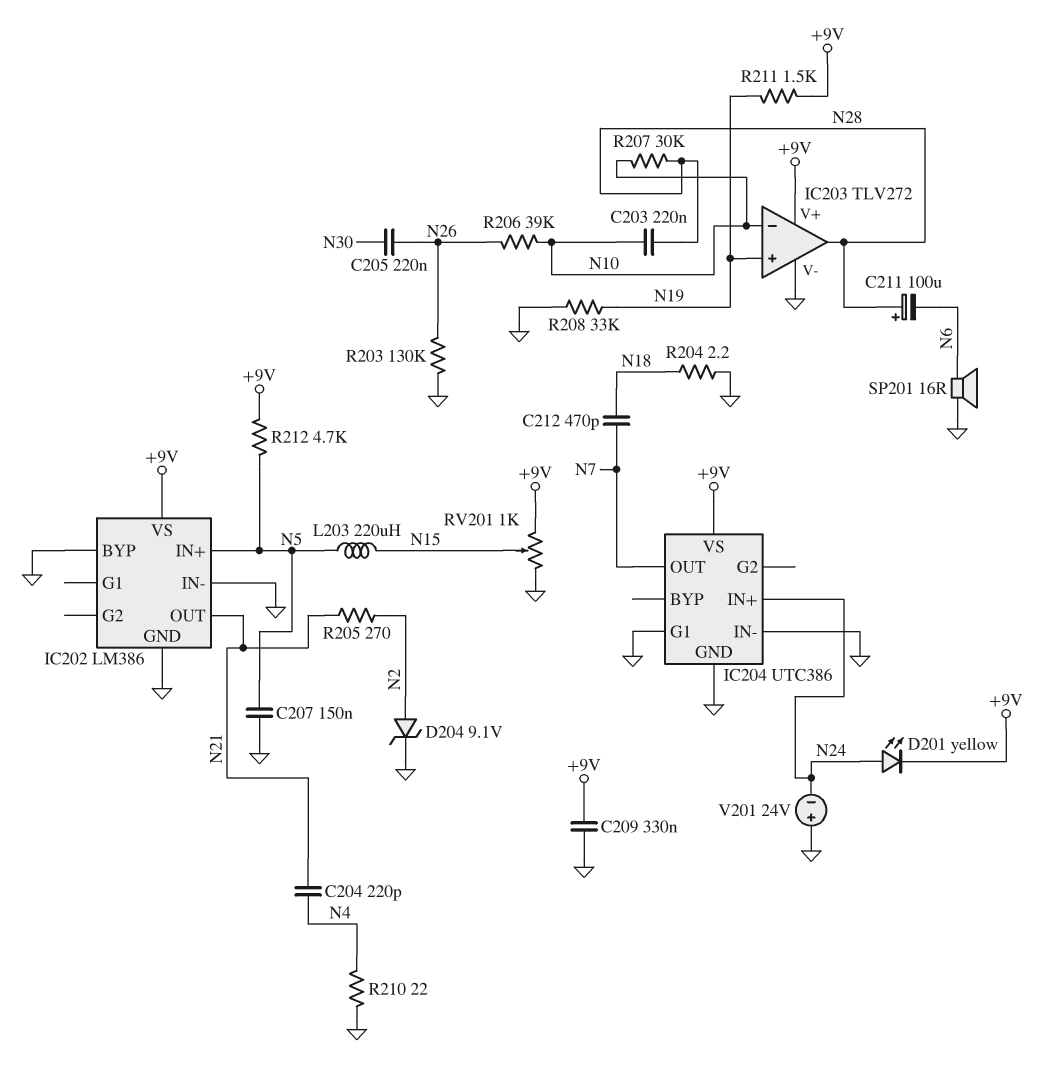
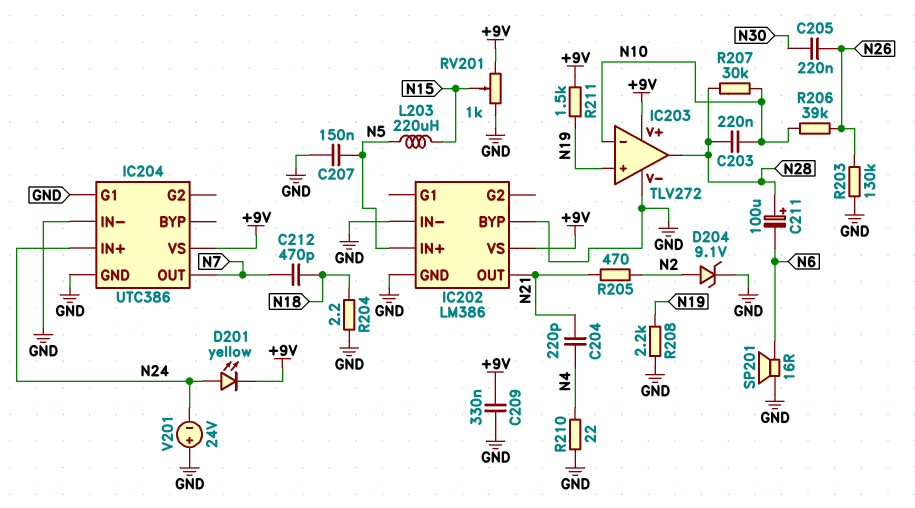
R205: 270 (N2, N21) -> 470 (N2, N21)
R208: 33k (GND, N19) -> 2.2k (GND, N19)
R212: 4.7k (+9V, N5) -> none

